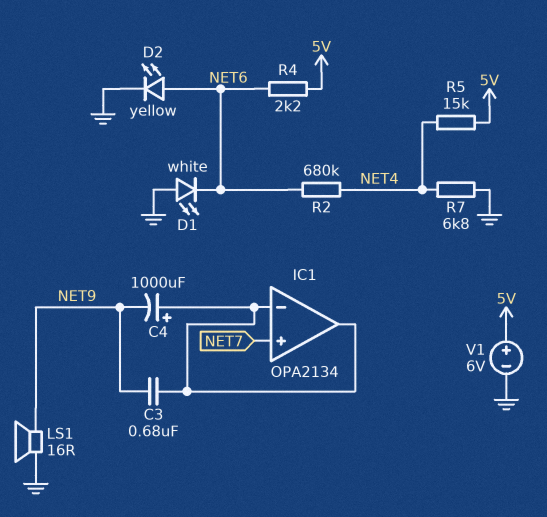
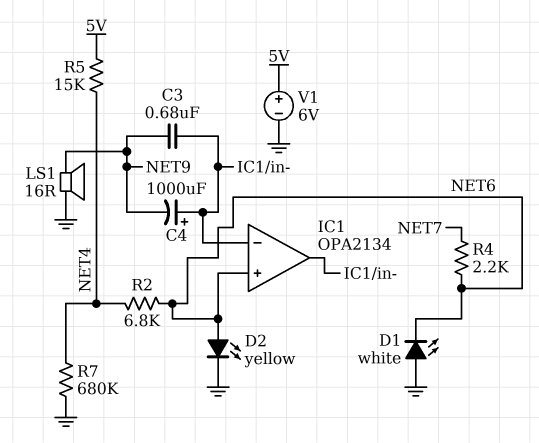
IC1 pin in+: NET7 -> NET6
R2: 680k (NET4, NET6) -> 6.8k (NET4, NET6)
R4: 2.2k (5V, NET6) -> 2.2k (NET6, NET7)
R7: 6.8k (GND, NET4) -> 680k (GND, NET4)

